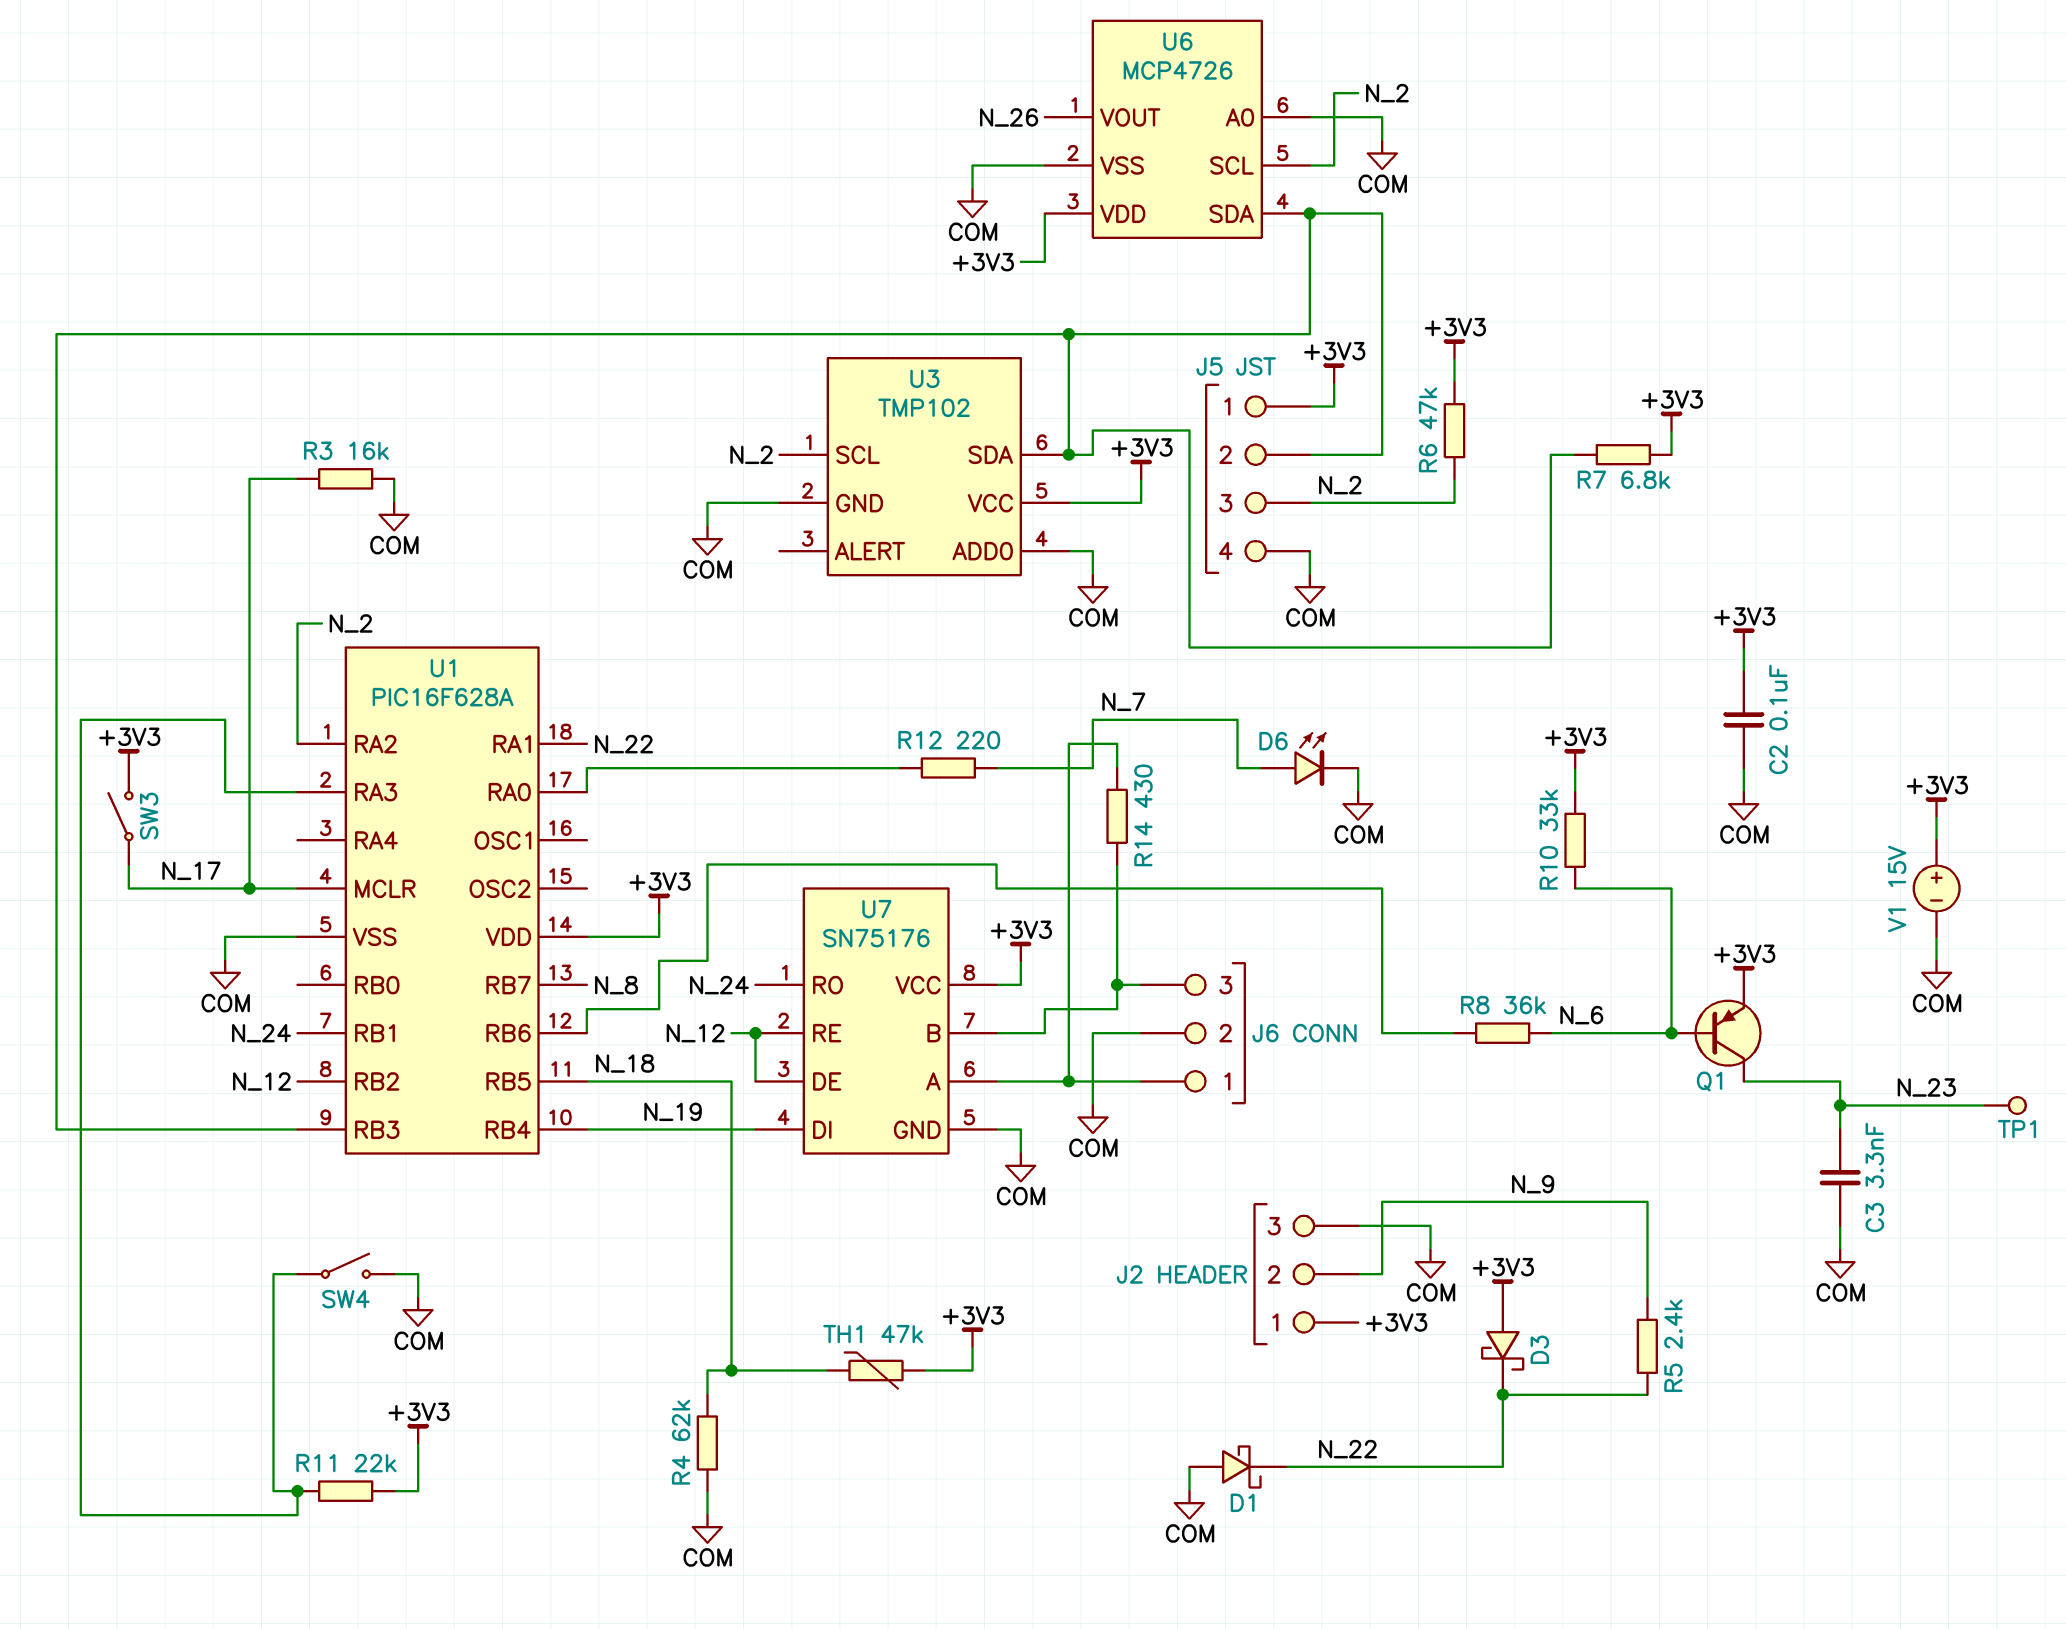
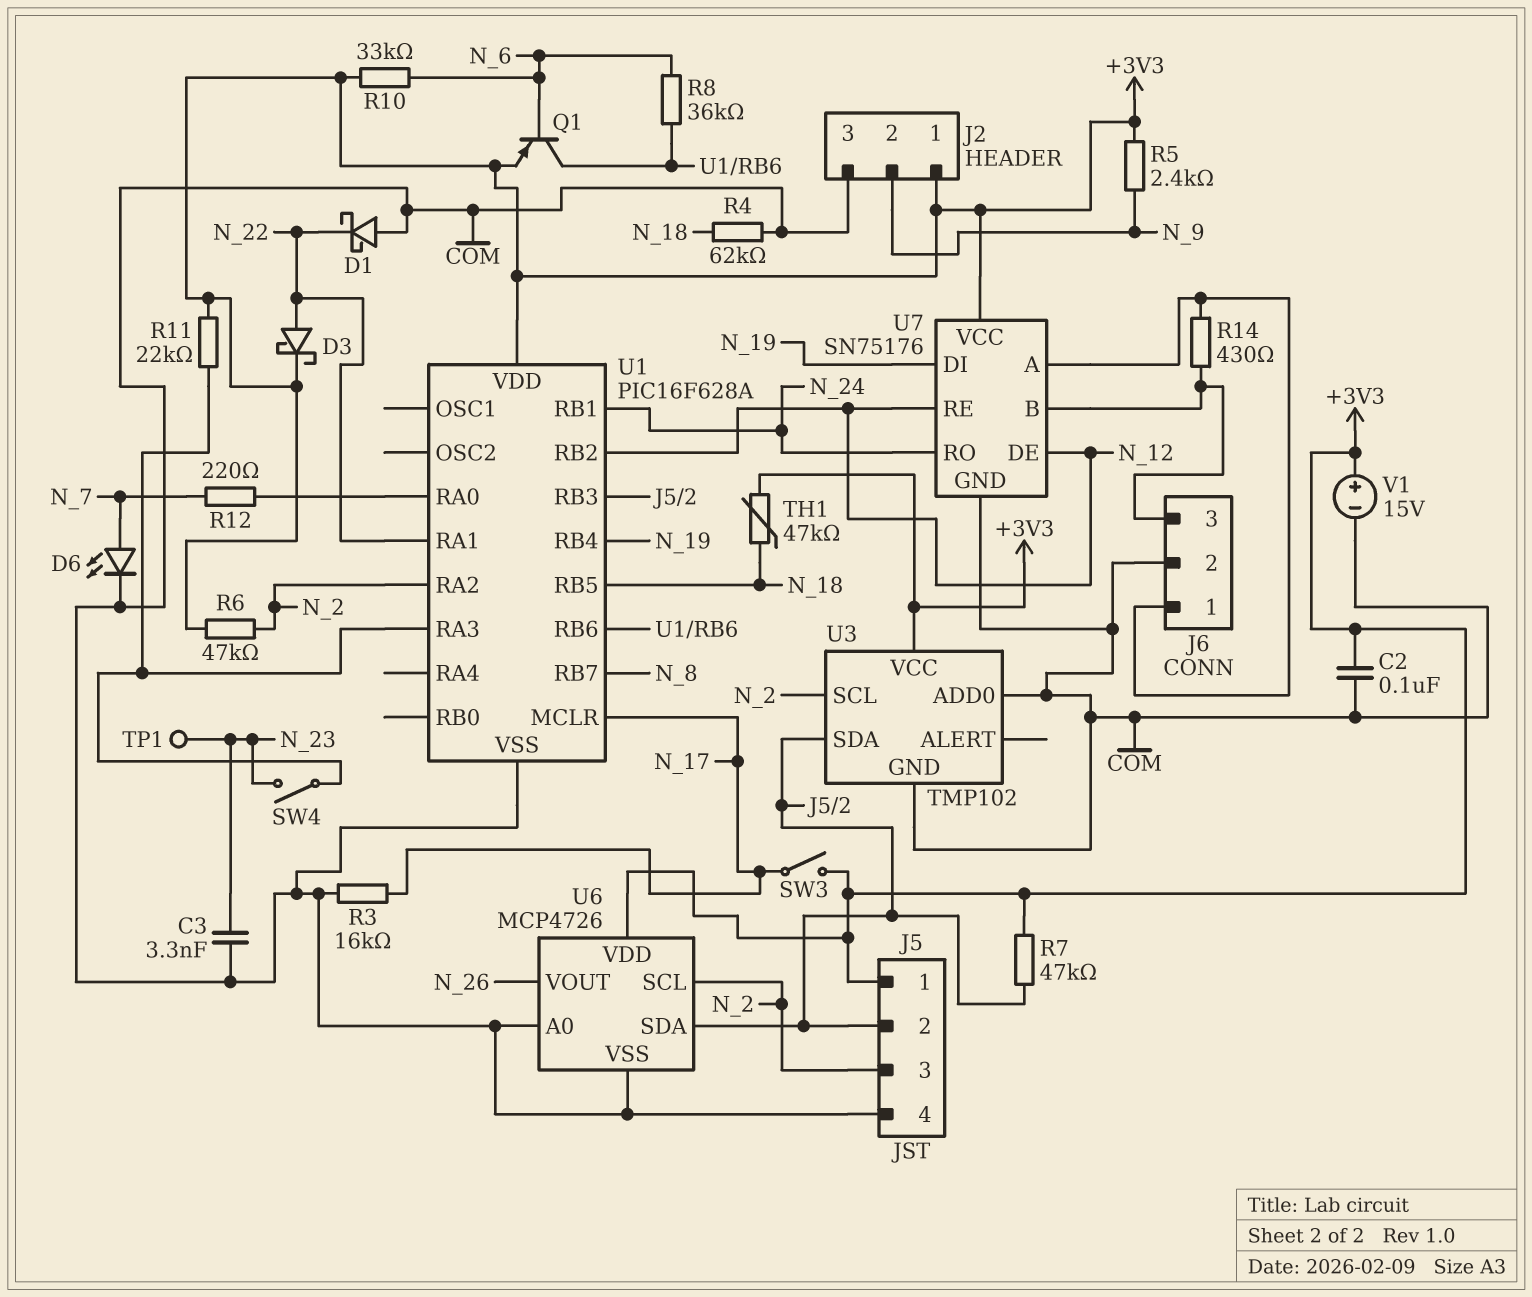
D3: schottky (A +3V3, K N_22) -> schottky (A N_22, K +3V3)
Q1: PNP (B N_6, C N_23, E +3V3) -> PNP (B N_6, C U1/RB6, E +3V3)
R5: 2.4k (N_9, N_22) -> 2.4k (+3V3, N_9)
R7: 6.8k (+3V3, J5/2) -> 47k (+3V3, J5/2)
SW4: switch (COM, U1/RA3) -> switch (N_23, U1/RA3)

